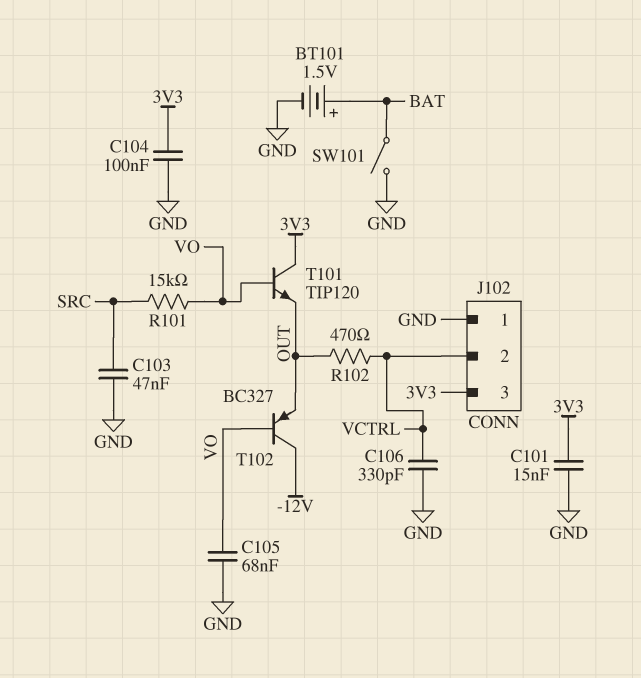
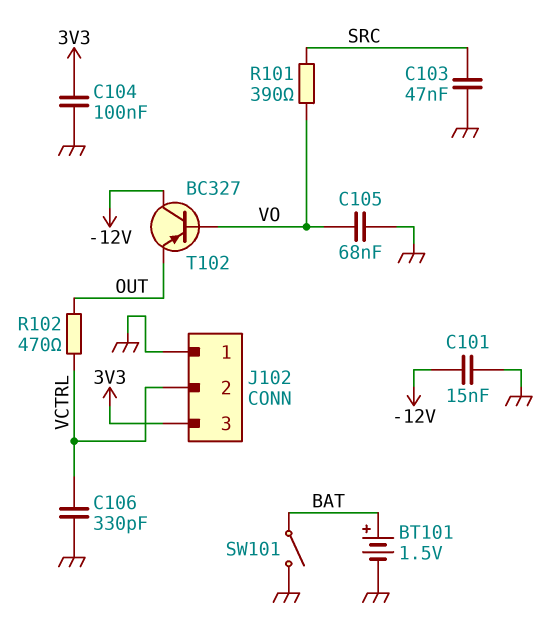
C101: 15nF (3V3, GND) -> 15nF (-12V, GND)
R101: 15k (SRC, VO) -> 390 (SRC, VO)
T101: NPN TIP120 (B VO, C 3V3, E OUT) -> none

